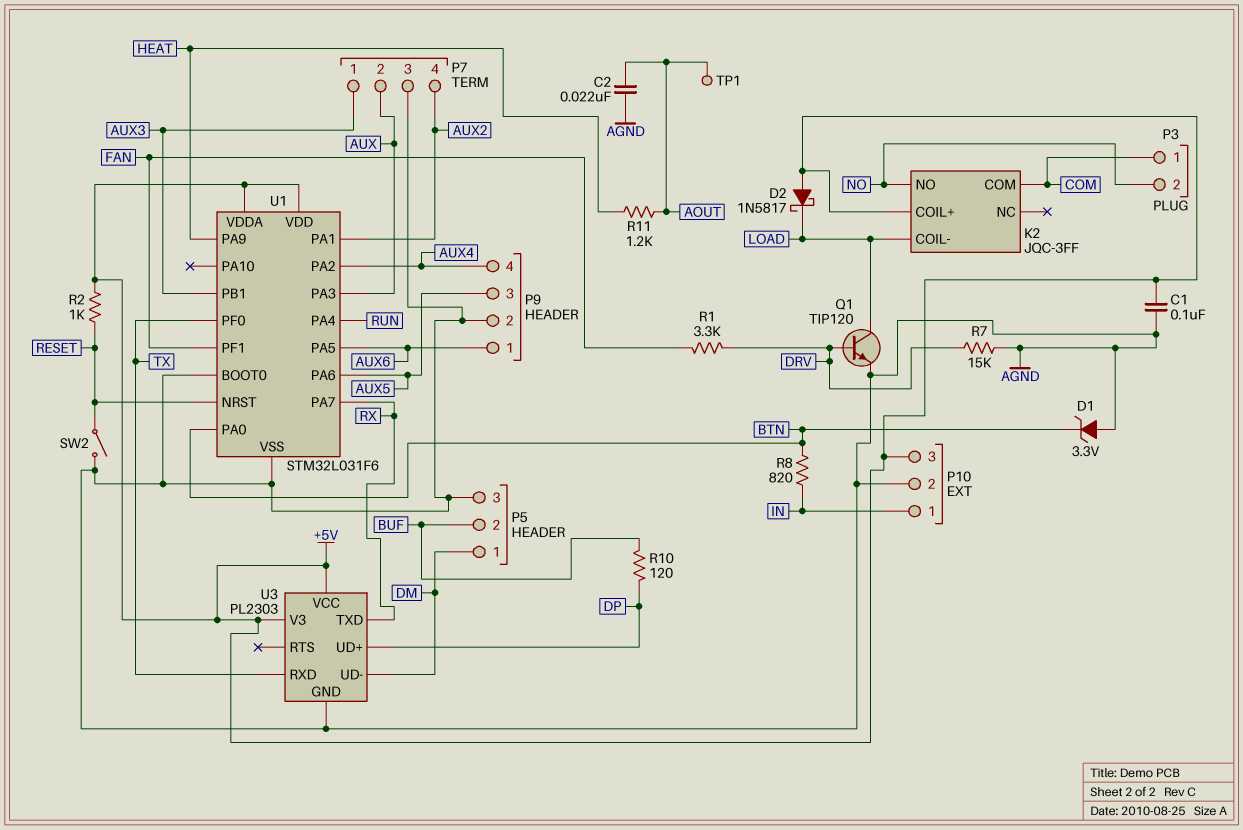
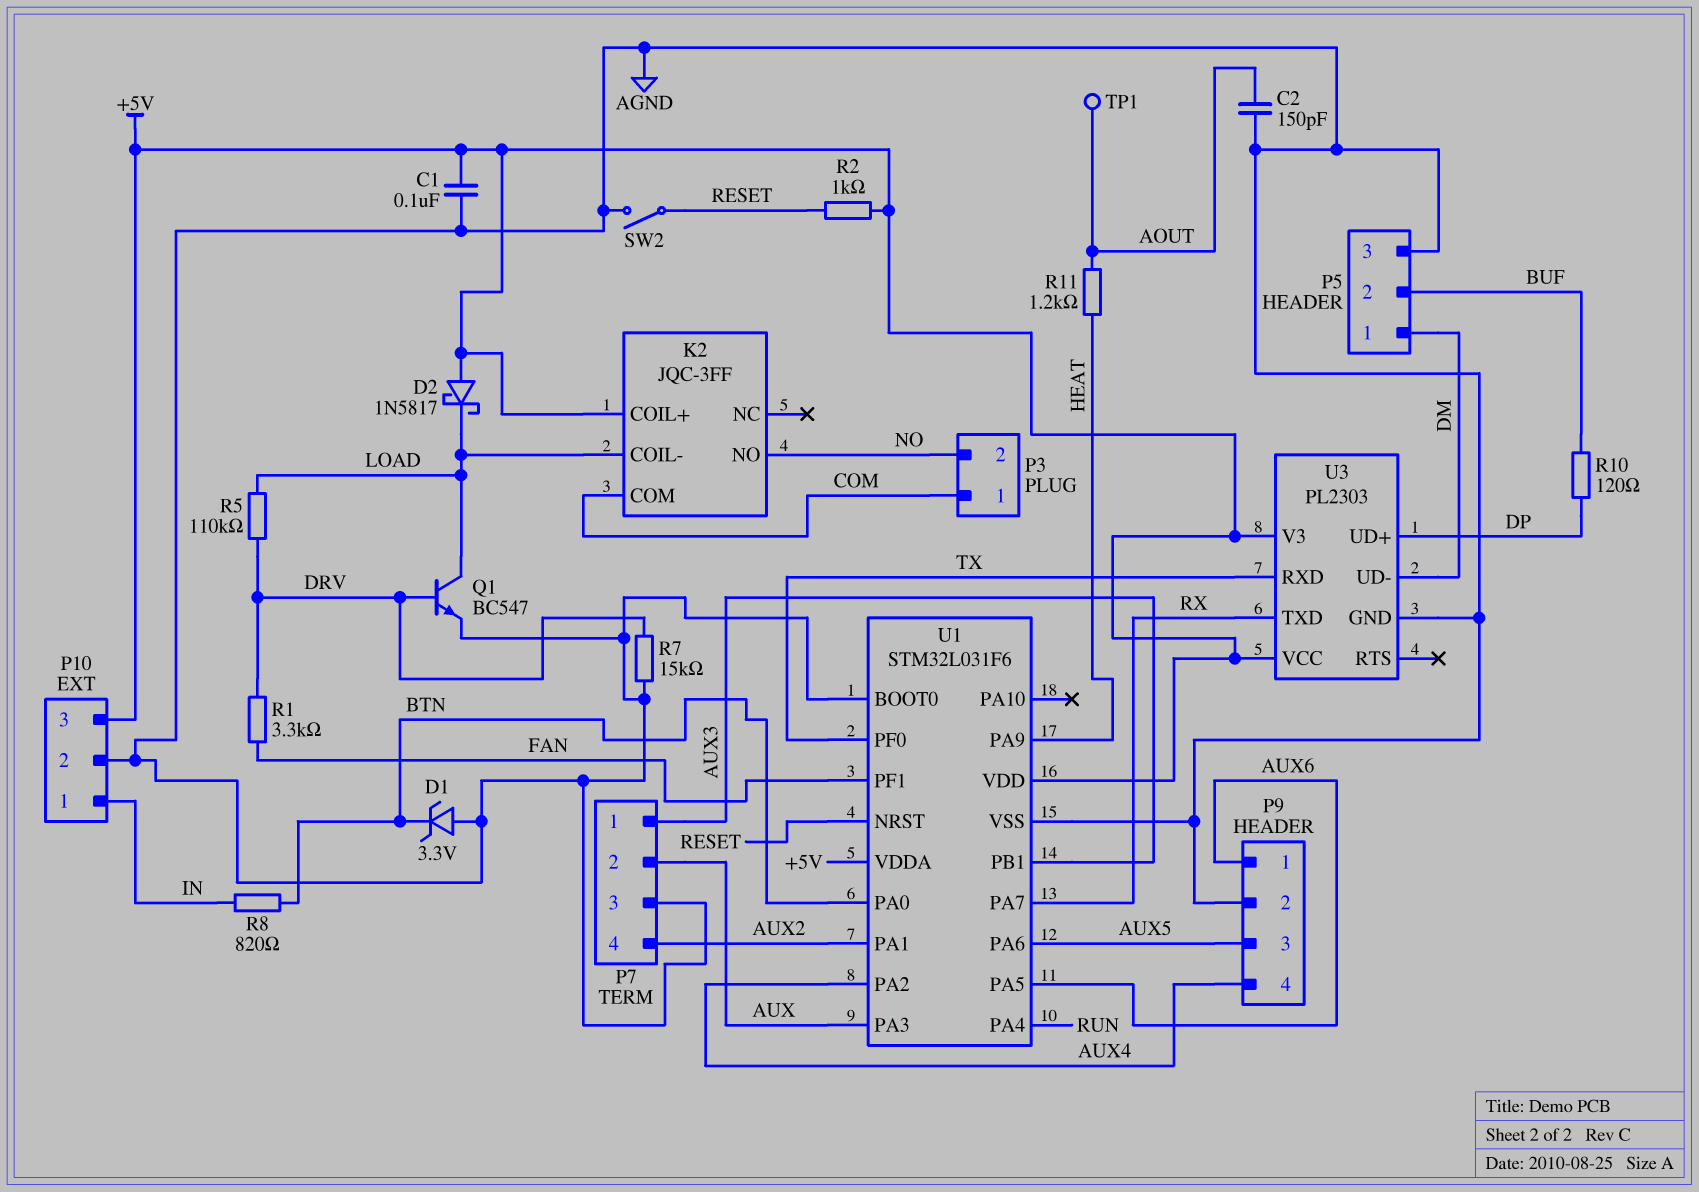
C2: 22nF (AGND, AOUT) -> 150pF (AGND, AOUT)
Q1: NPN TIP120 (B DRV, C LOAD, E AGND) -> NPN BC547 (B DRV, C LOAD, E AGND)
R5: none -> 110k (DRV, LOAD)

